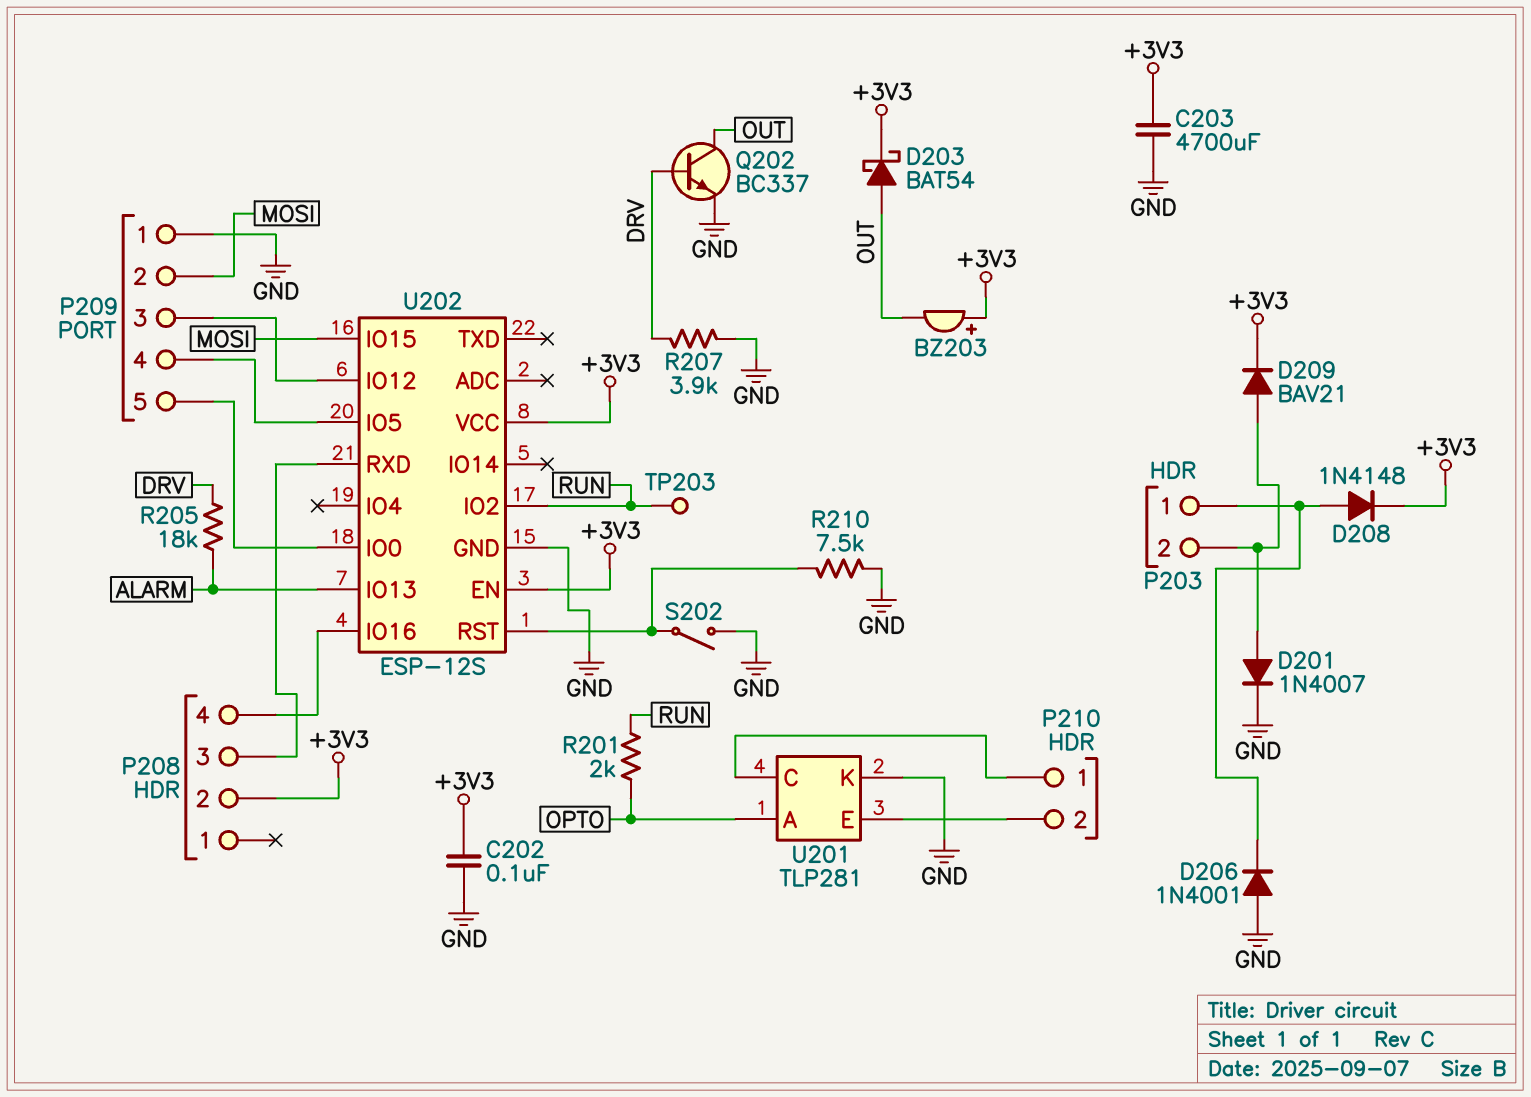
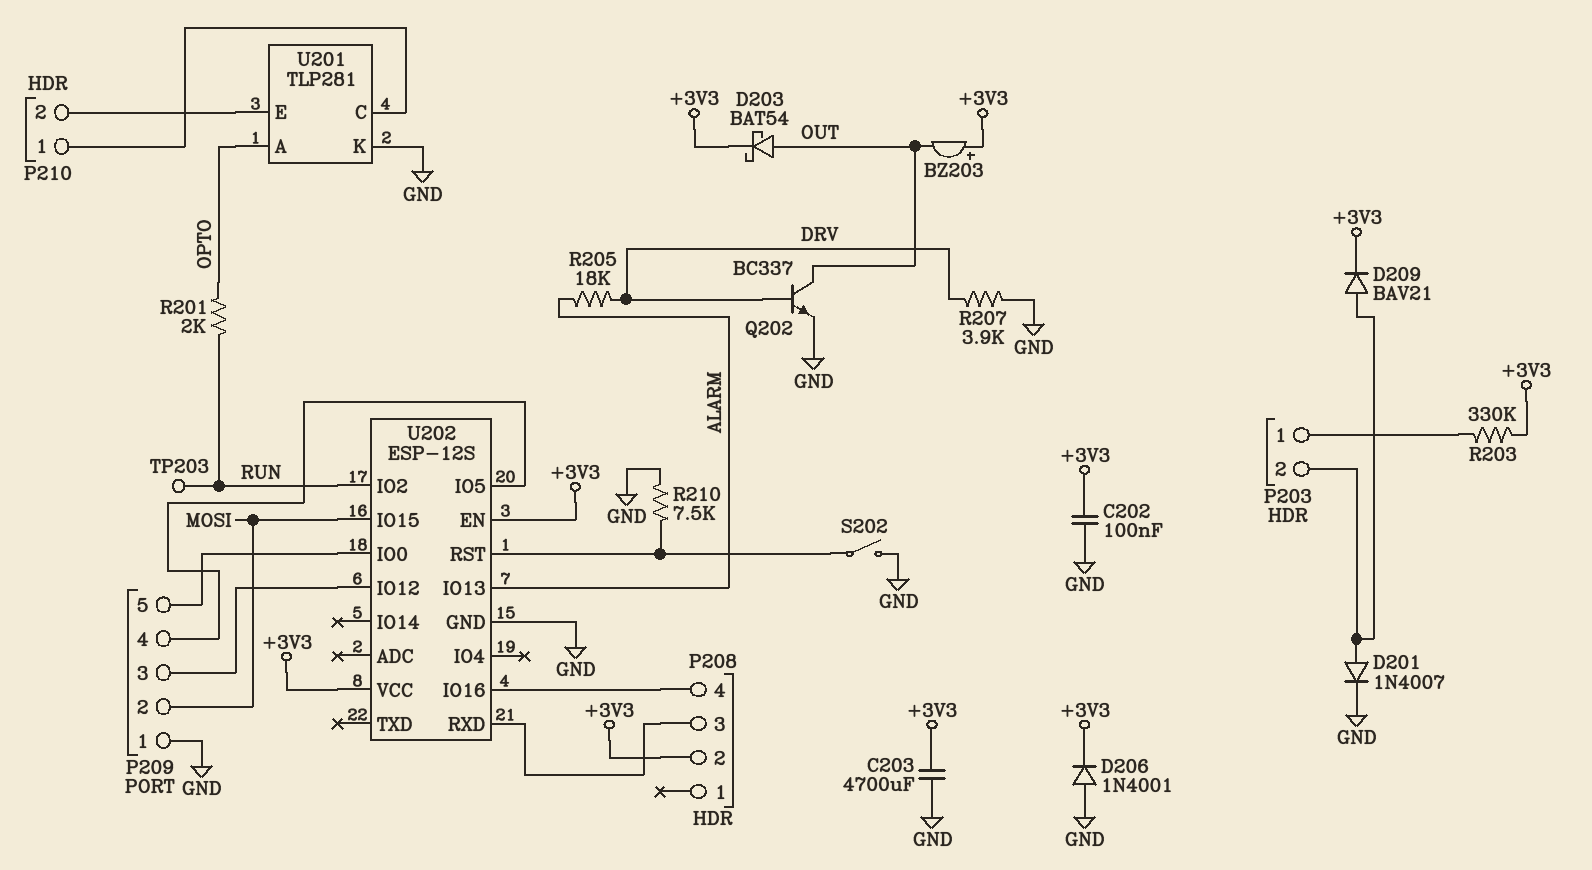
D206: diode 1N4001 (A GND, K P203/1) -> diode 1N4001 (A GND, K +3V3)
D208: diode 1N4148 (A P203/1, K +3V3) -> none
R203: none -> 330k (+3V3, P203/1)

